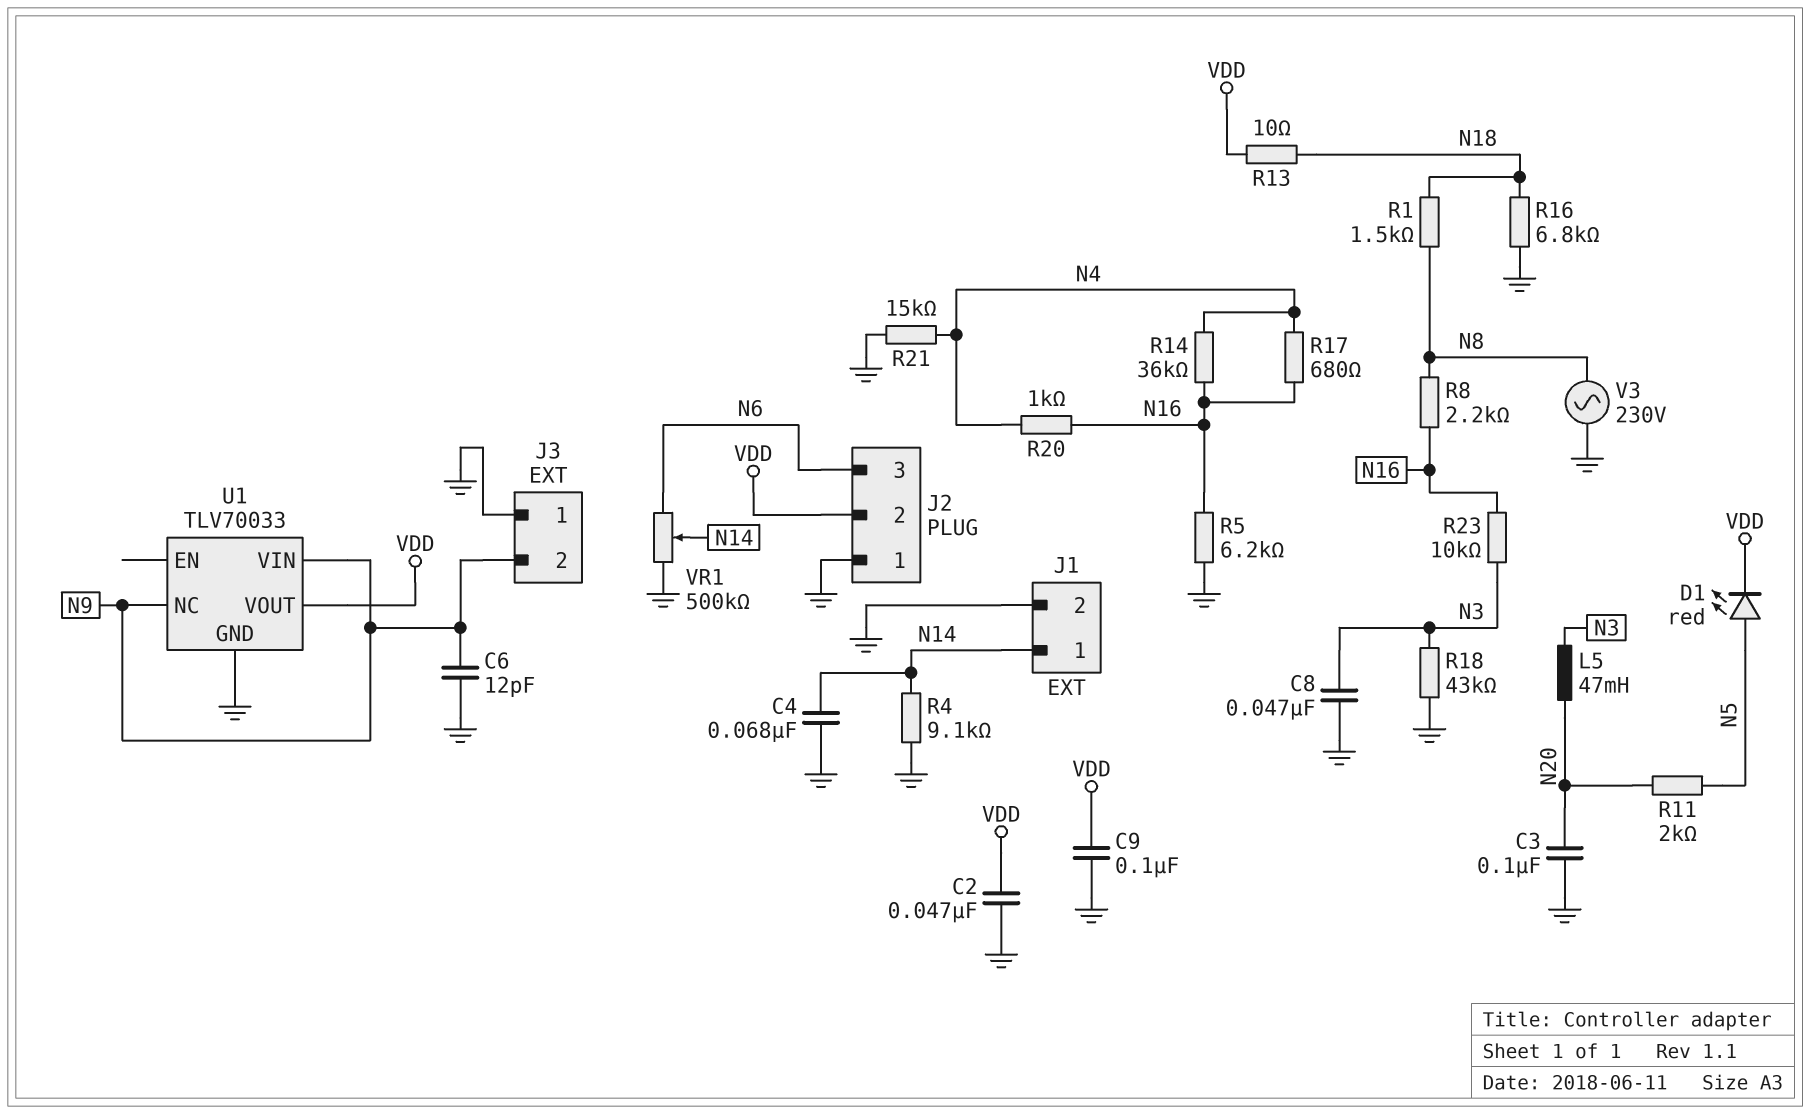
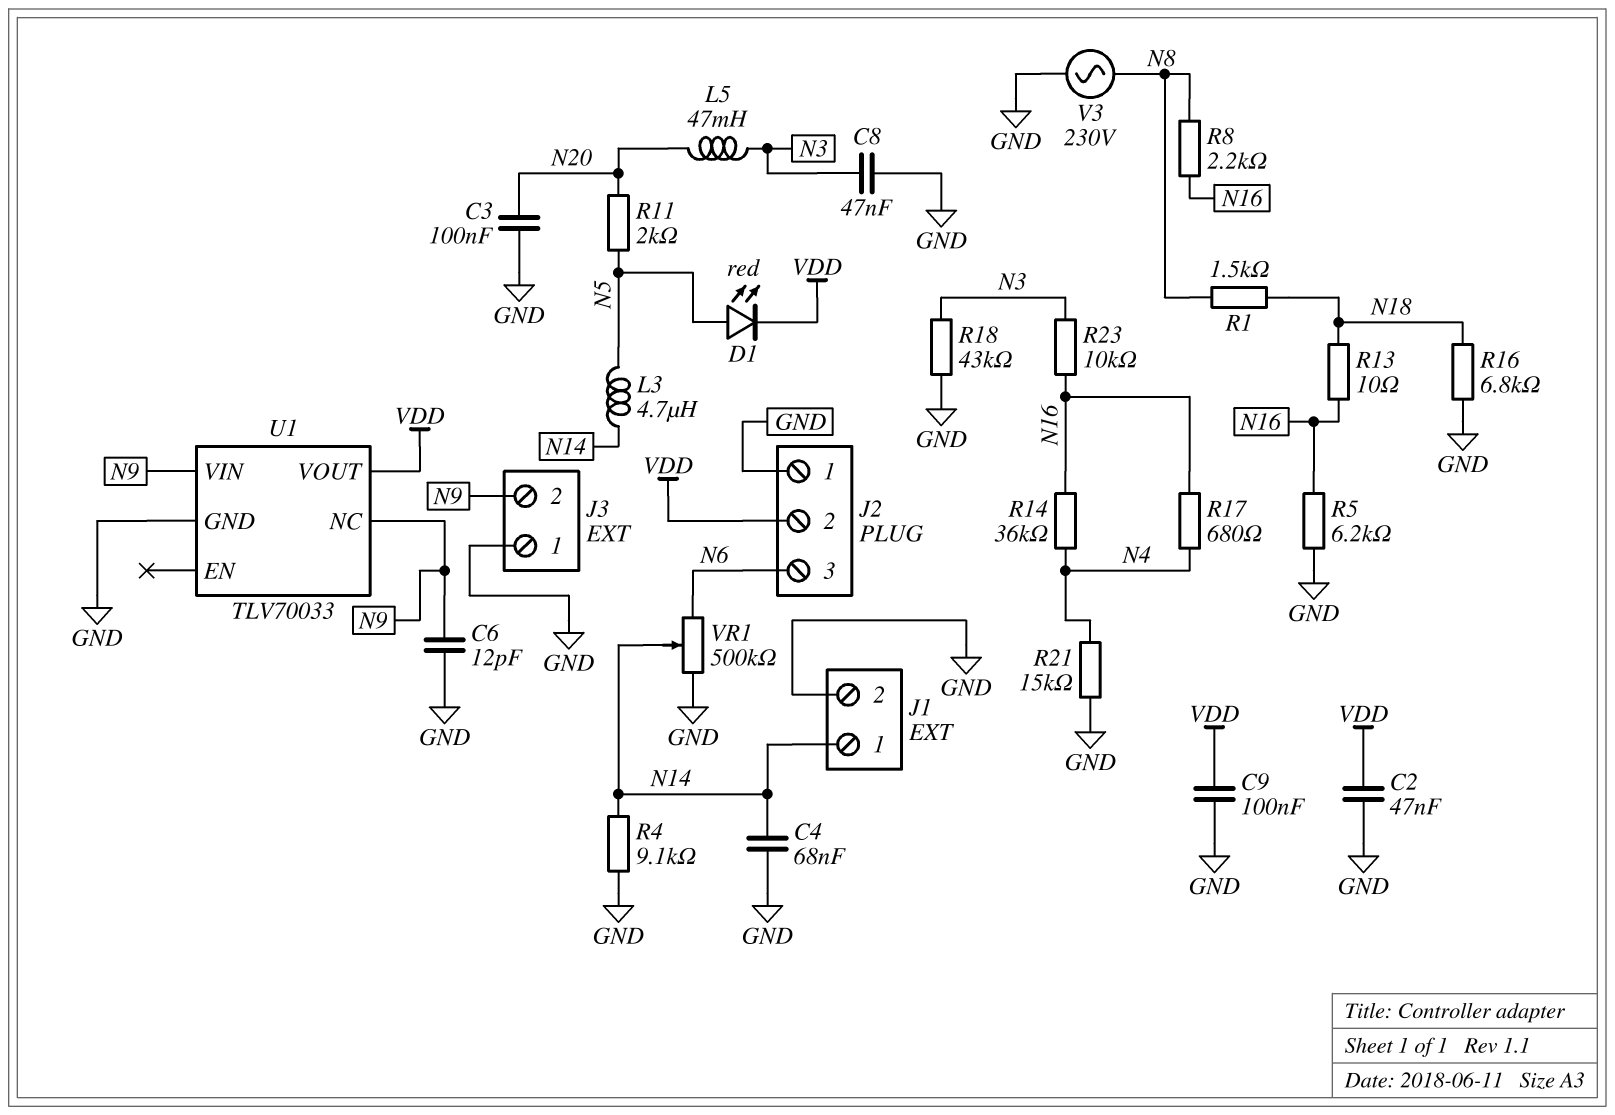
L3: none -> 4.7uH (N5, N14)
R13: 10 (N18, VDD) -> 10 (N16, N18)
R20: 1k (N4, N16) -> none

